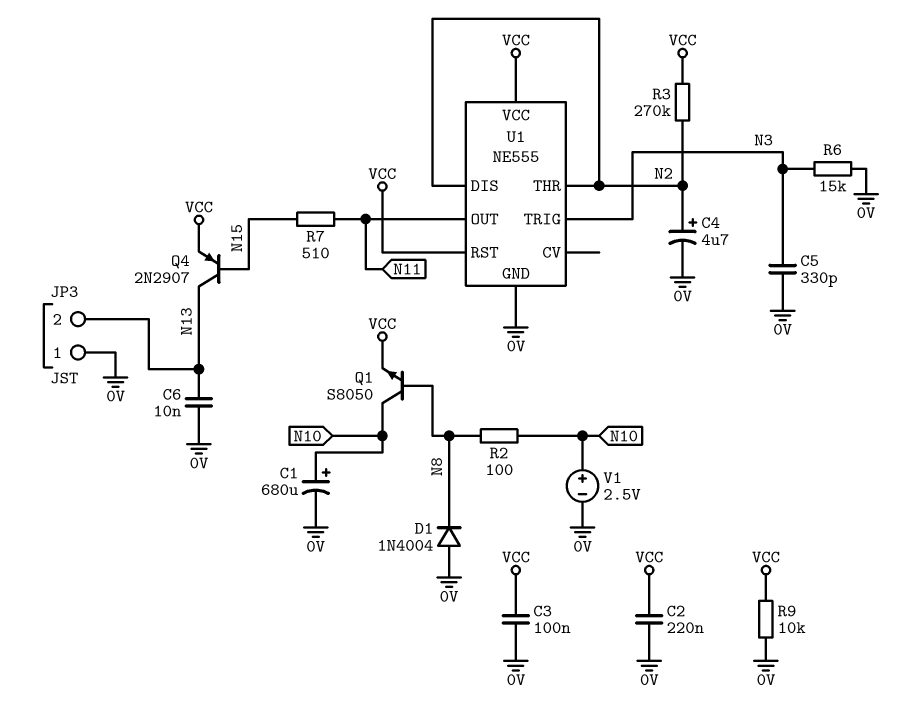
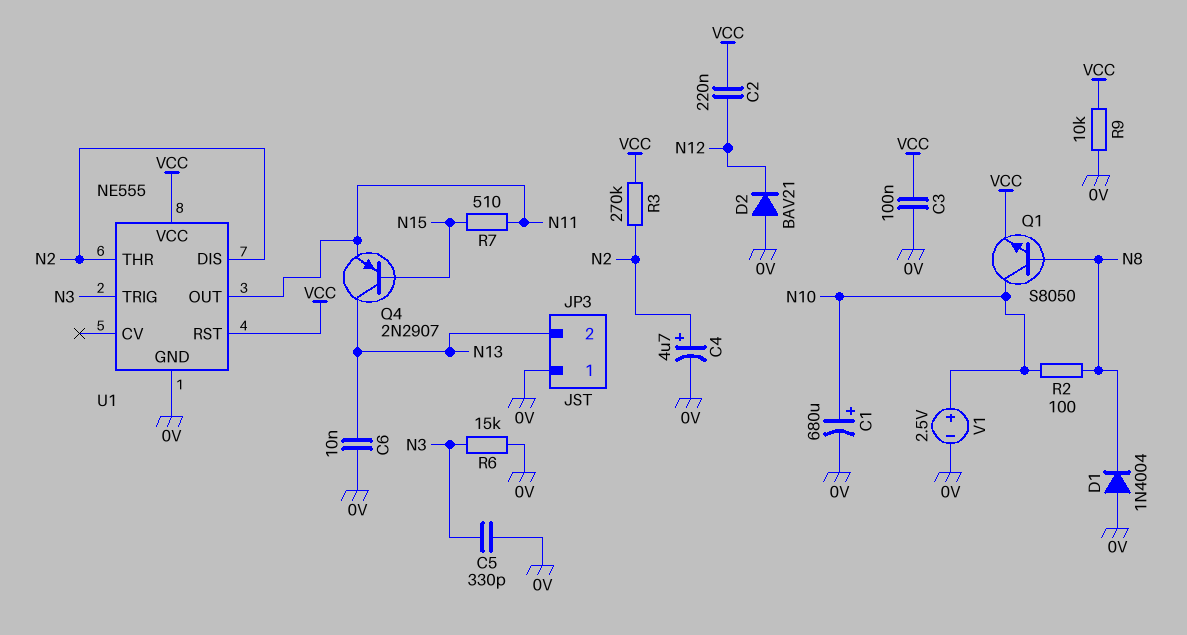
C2: 220nF (0V, VCC) -> 220nF (N12, VCC)
D2: none -> diode BAV21 (A 0V, K N12)
Q4: PNP 2N2907 (B N15, C N13, E VCC) -> PNP 2N2907 (B N15, C N13, E N11)

